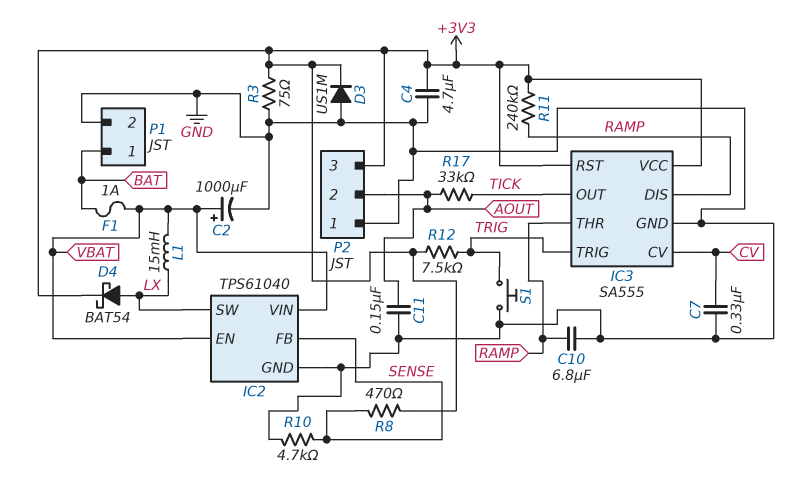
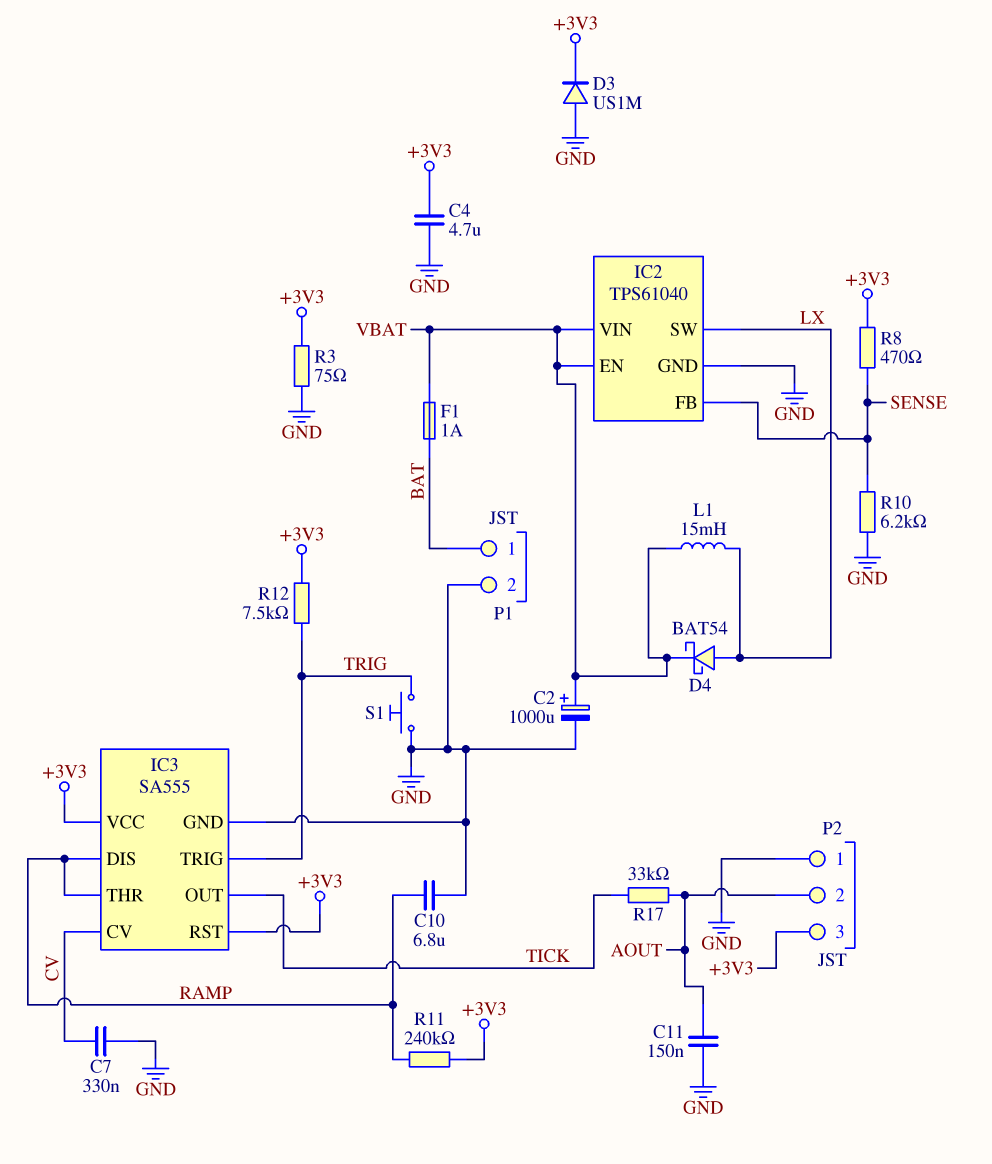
D4: schottky BAT54 (A LX, K +3V3) -> schottky BAT54 (A LX, K VBAT)
R10: 4.7k (GND, SENSE) -> 6.2k (GND, SENSE)

